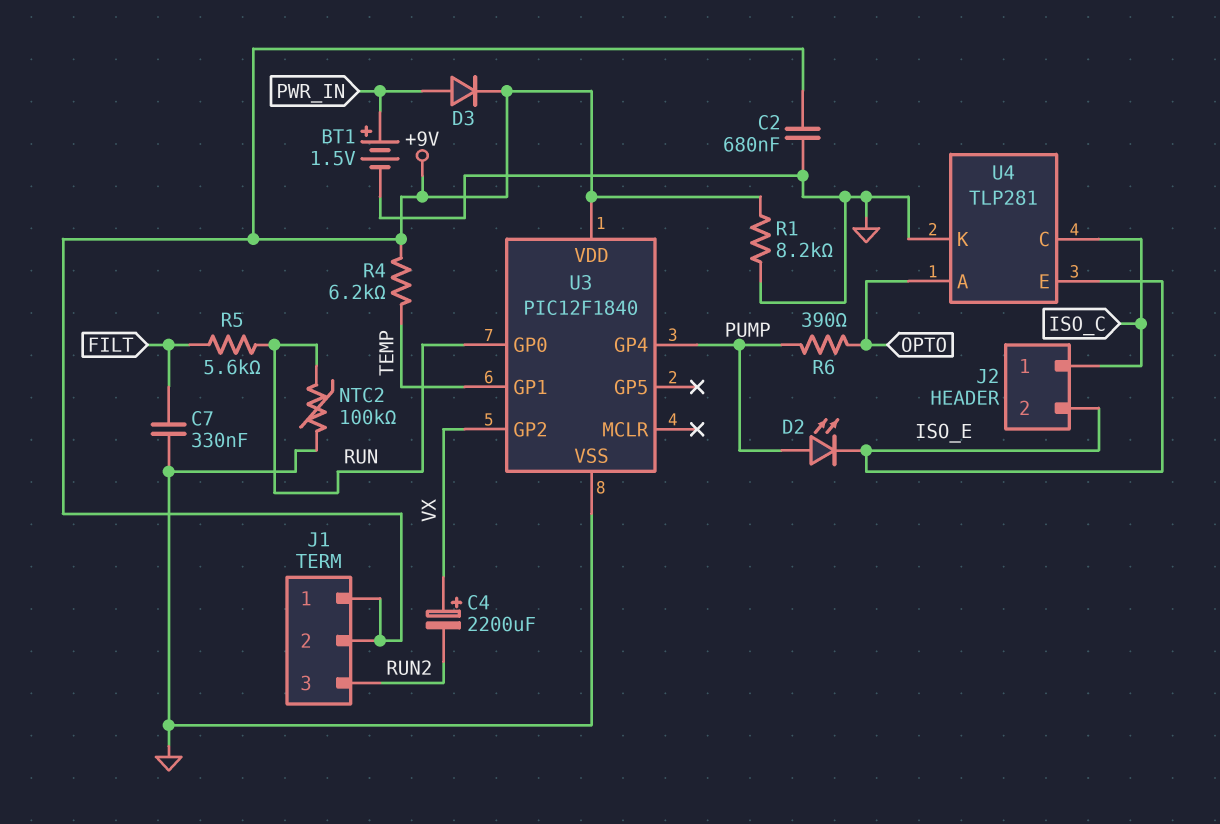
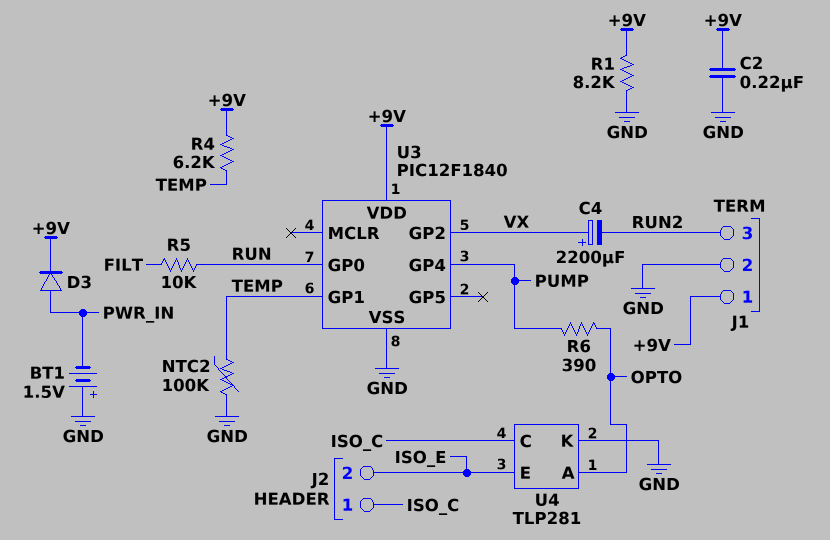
BT1: 1.5V (plus PWR_IN, minus GND) -> 1.5V (plus GND, minus PWR_IN)
C2: 680nF (+9V, GND) -> 220nF (+9V, GND)
C7: 330nF (FILT, GND) -> none
D2: LED (A PUMP, K ISO_E) -> none
J1 pin 2: +9V -> GND
NTC2: 100k (GND, RUN) -> 100k (GND, TEMP)
R5: 5.6k (FILT, RUN) -> 10k (FILT, RUN)

